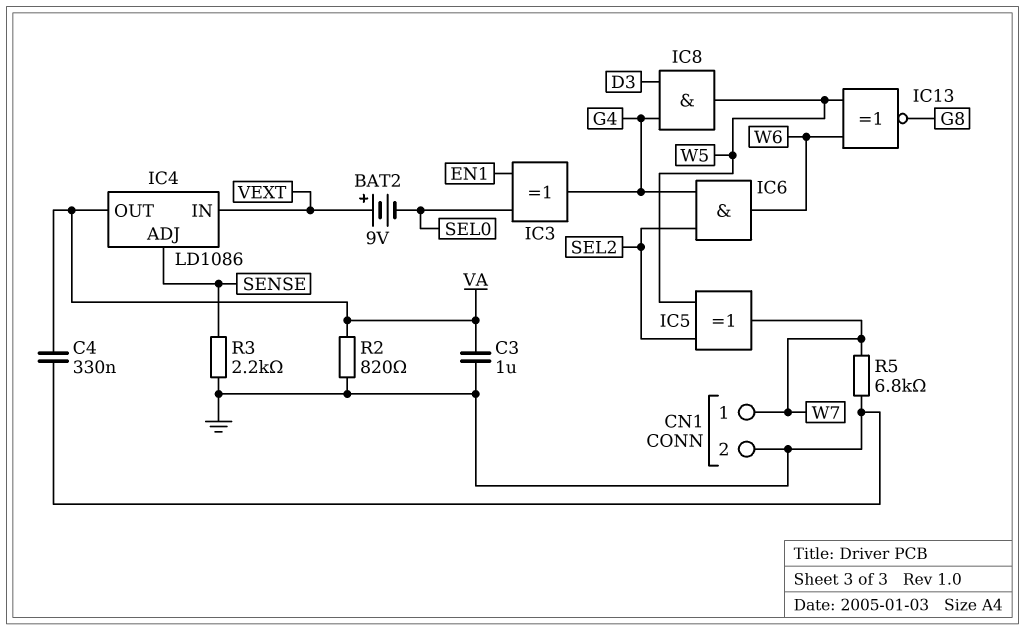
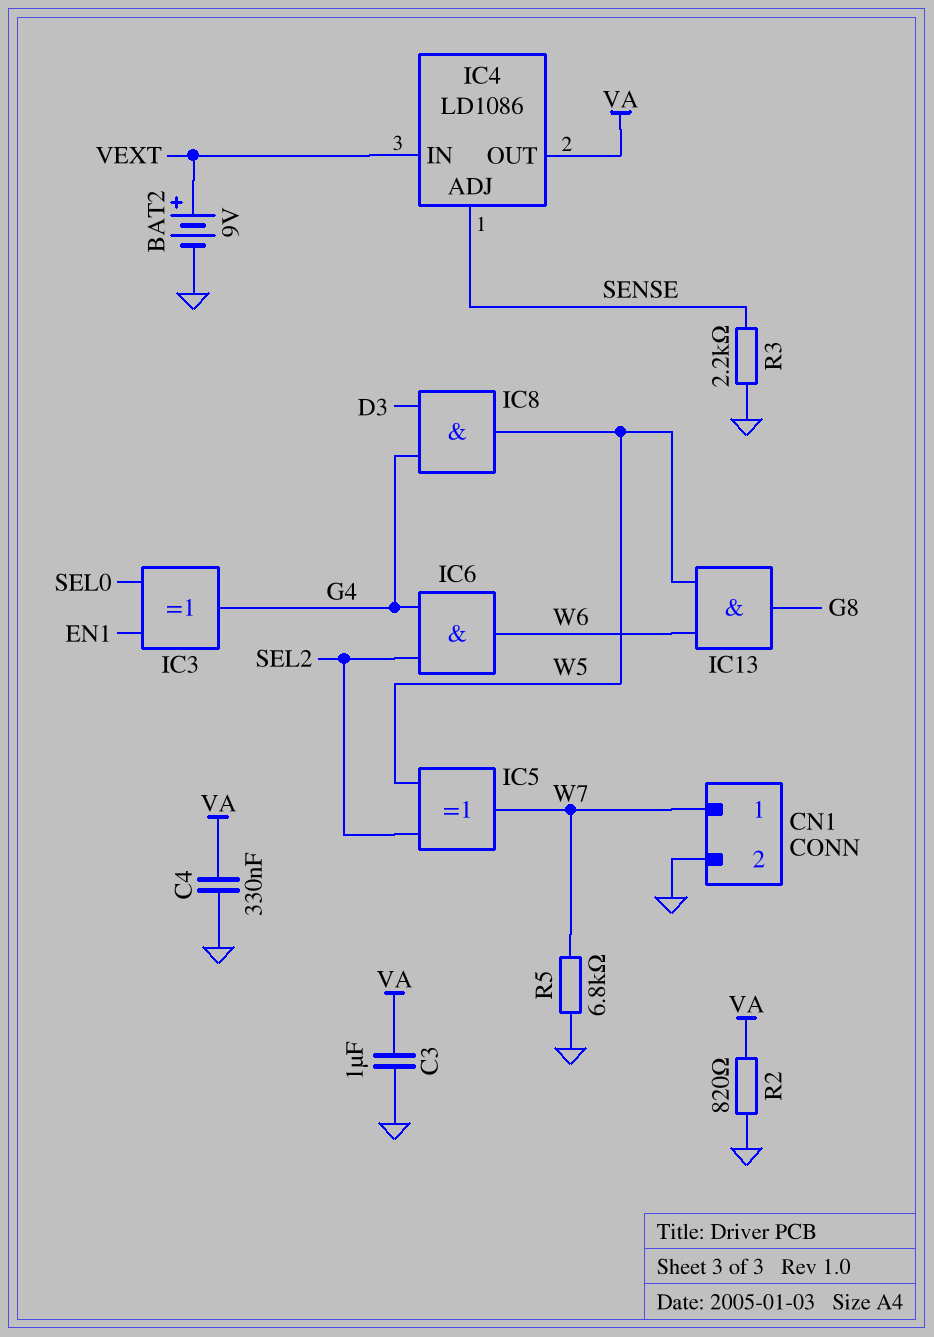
BAT2: 9V (plus VEXT, minus SEL0) -> 9V (plus VEXT, minus GND)
IC13: XNOR (in W5, in W6, out G8) -> AND (in W5, in W6, out G8)

